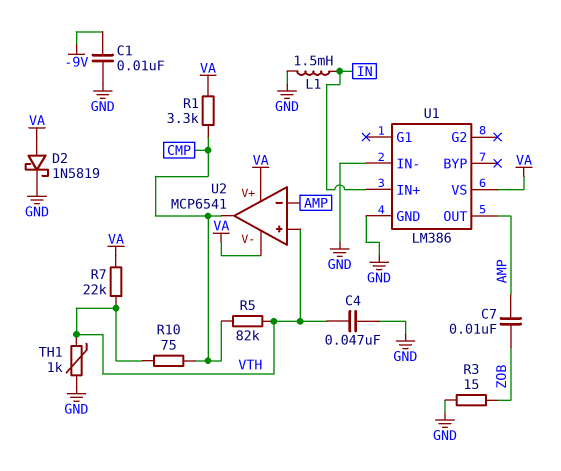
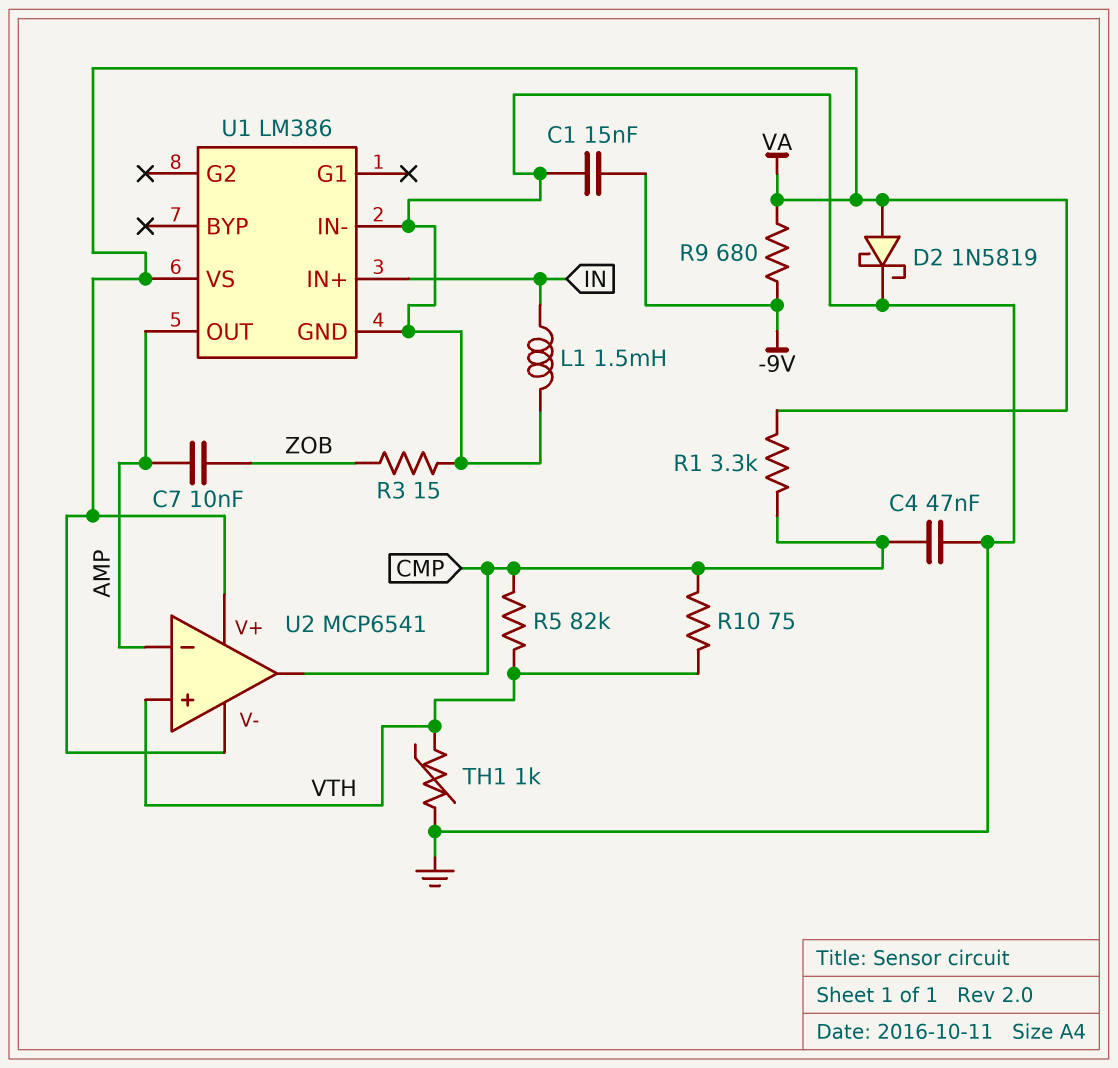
C1: 10nF (-9V, GND) -> 15nF (-9V, GND)
C4: 47nF (GND, VTH) -> 47nF (CMP, GND)
R7: 22k (VA, VTH) -> none
R9: none -> 680 (-9V, VA)

